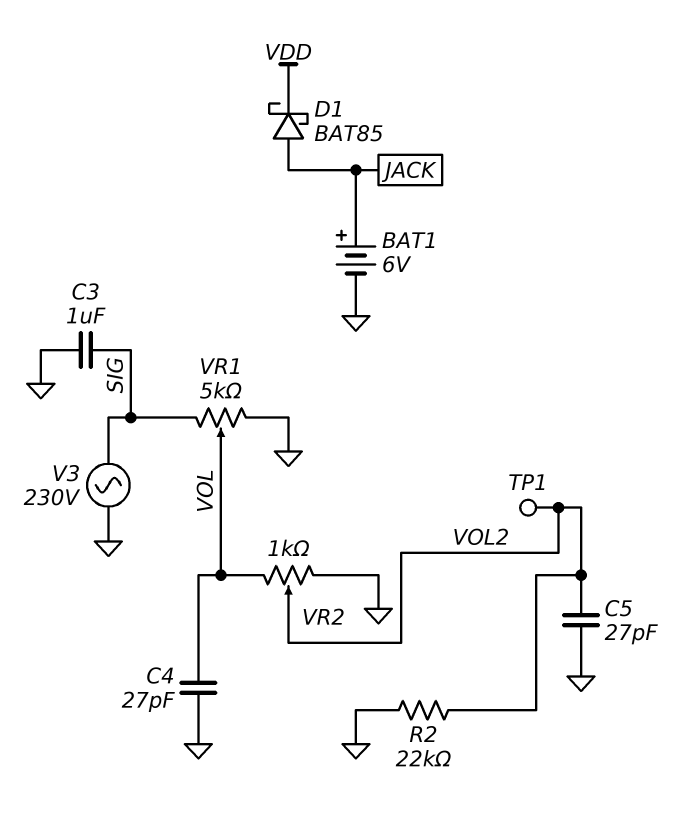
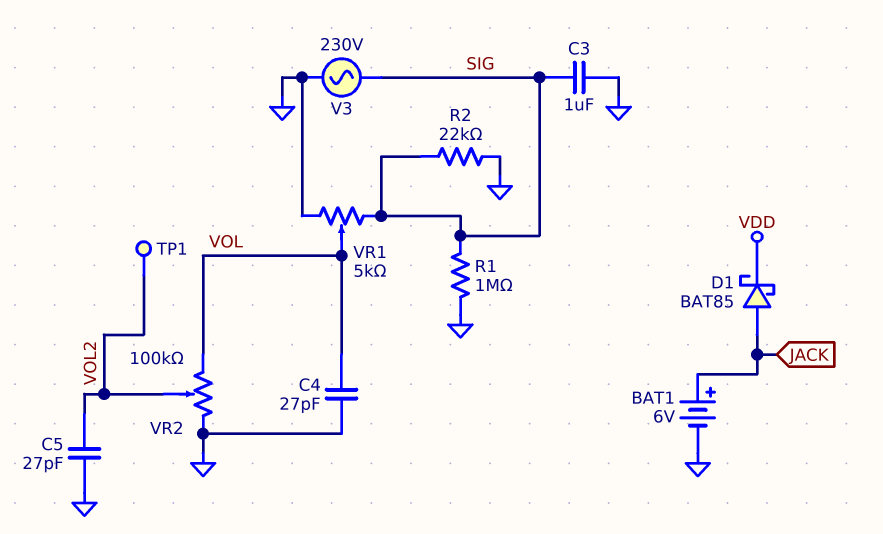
R1: none -> 1M (GND, SIG)
R2: 22k (GND, VOL2) -> 22k (GND, SIG)
VR2: 1k (GND, VOL, wiper VOL2) -> 100k (GND, VOL, wiper VOL2)

